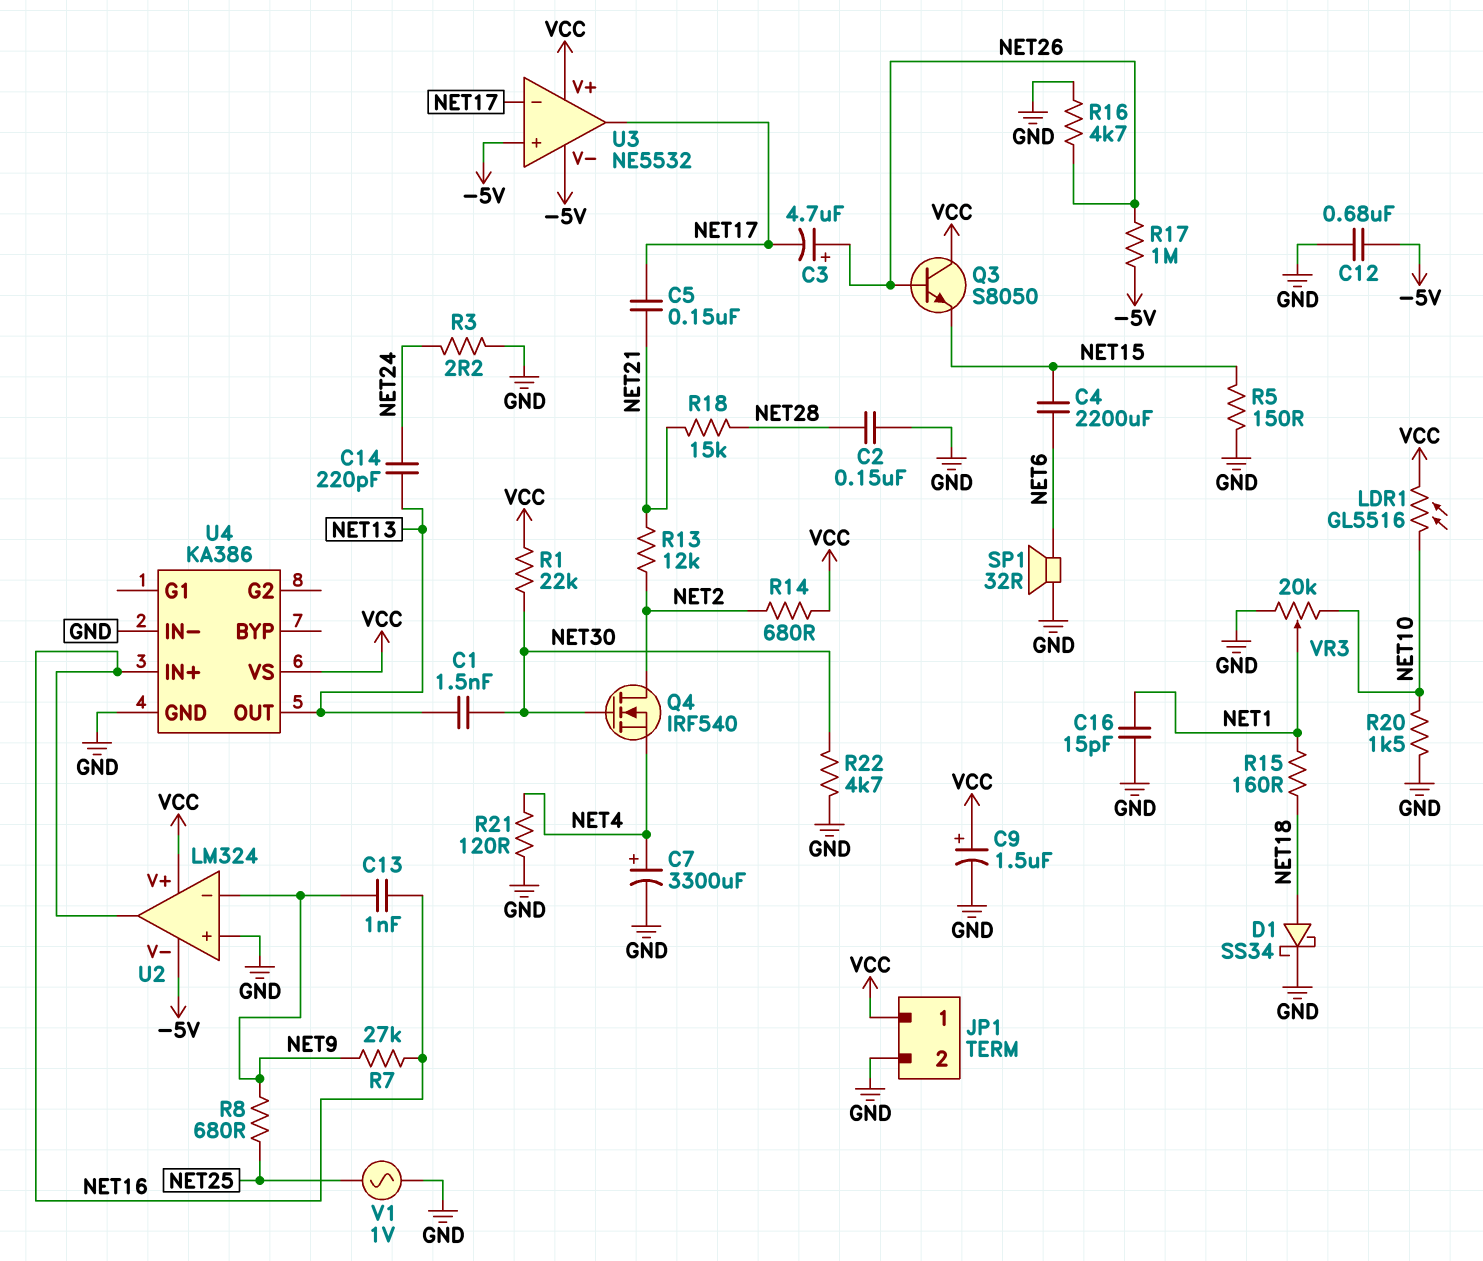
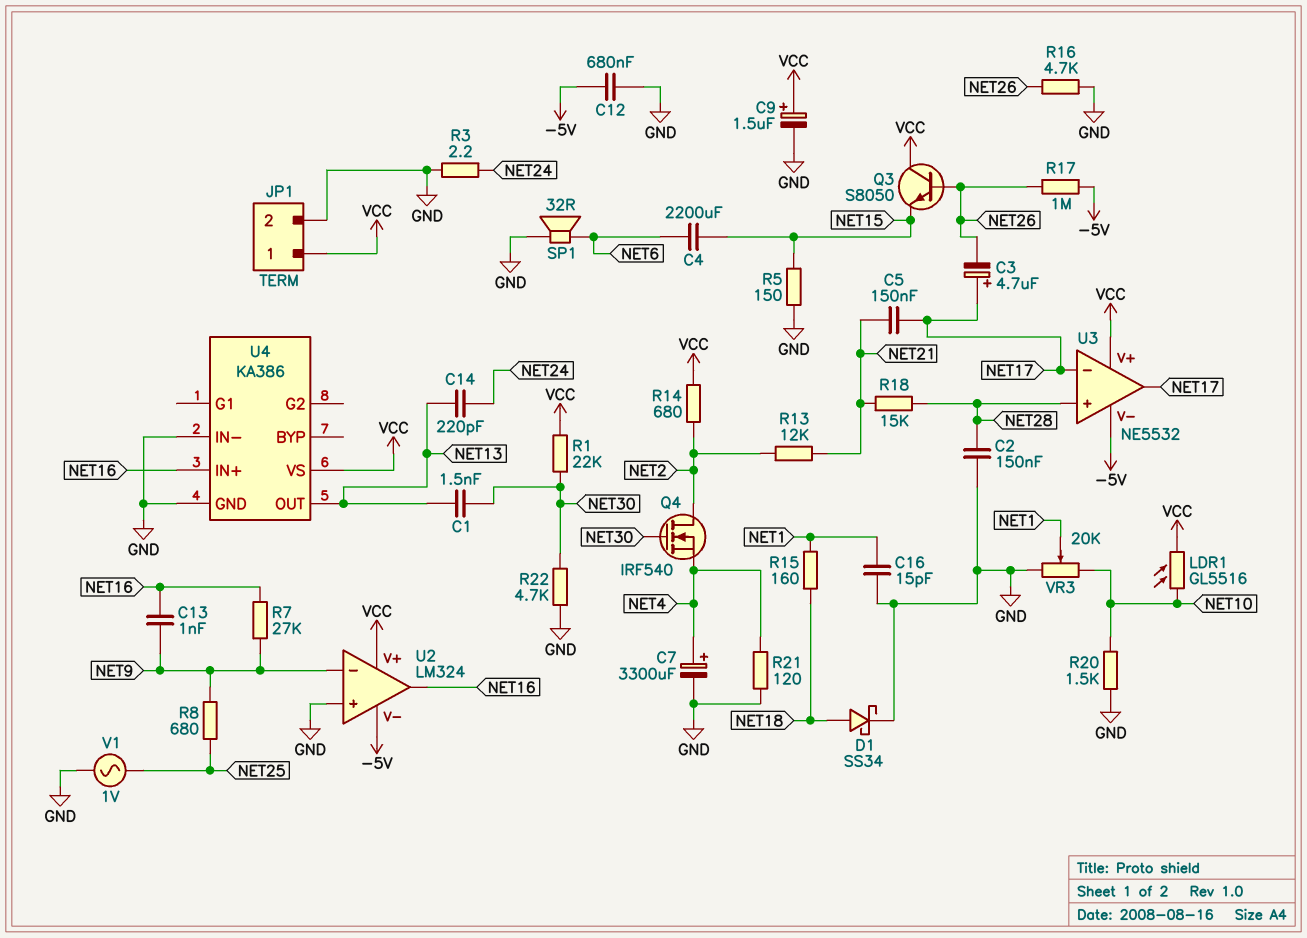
C3: 4.7uF (plus NET26, minus NET17) -> 4.7uF (plus NET17, minus NET26)
U3 pin in+: -5V -> NET28

